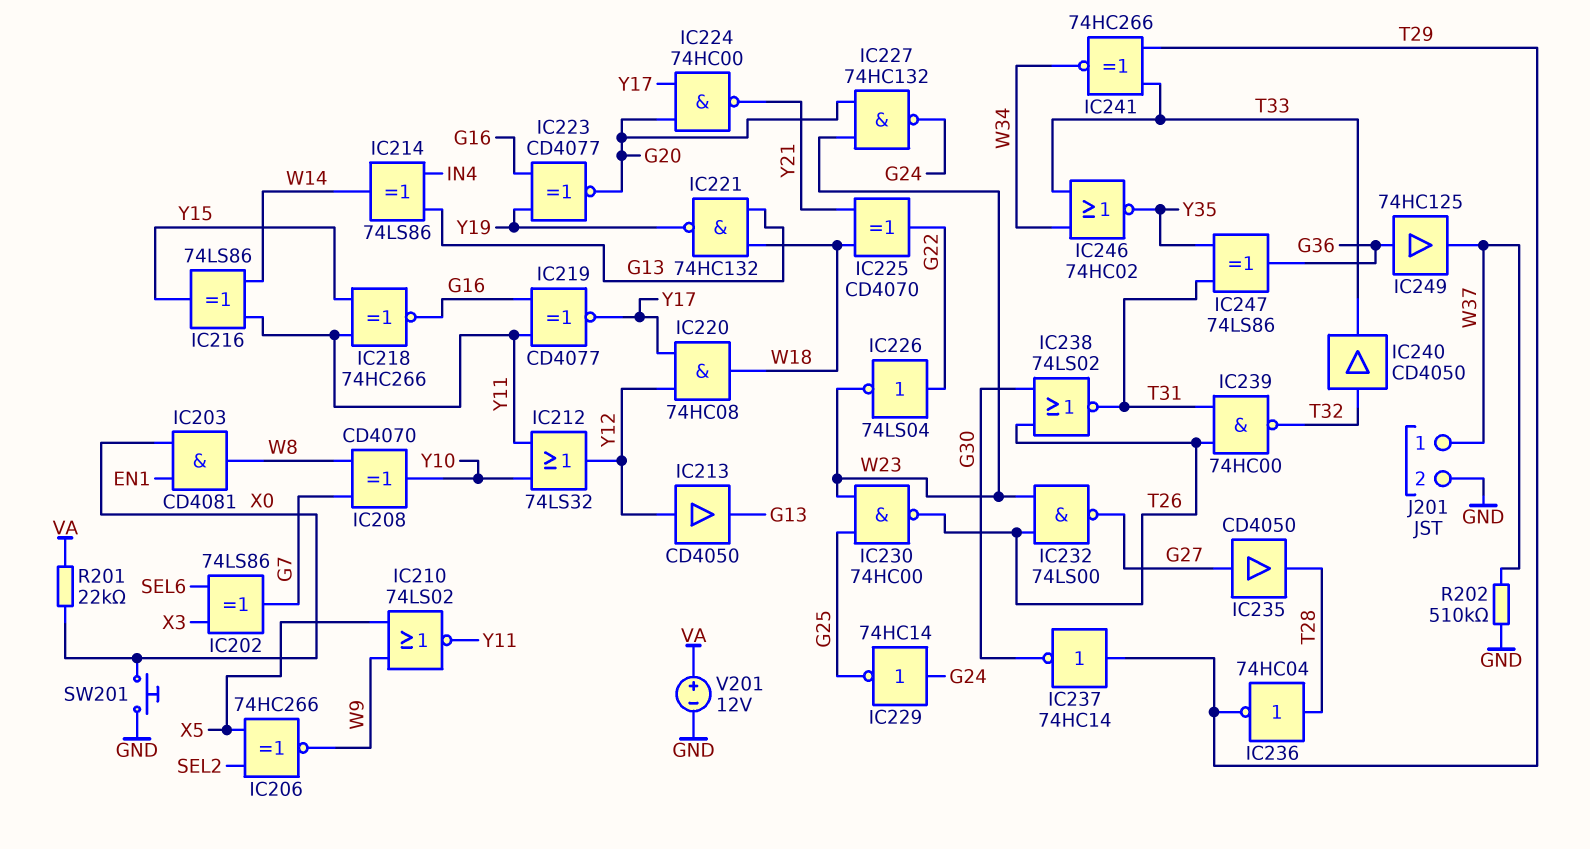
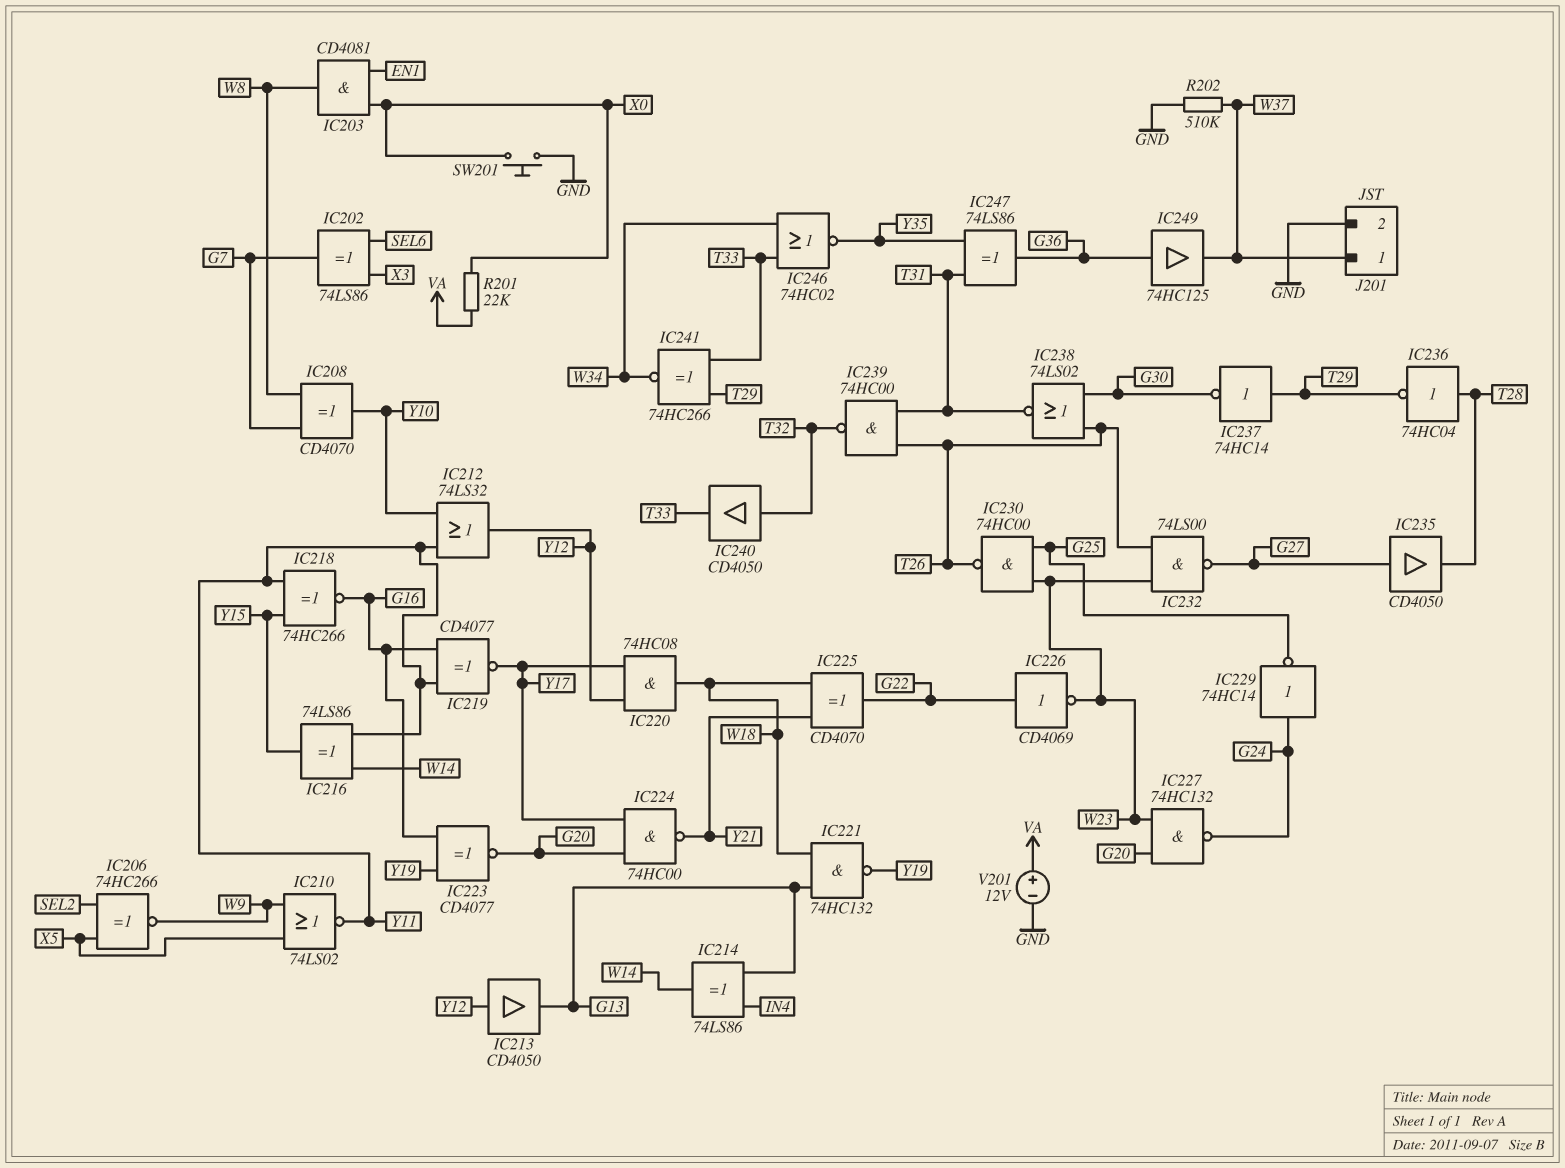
IC226: NOT 74LS04 (in G22, out W23) -> NOT CD4069 (in G22, out W23)

